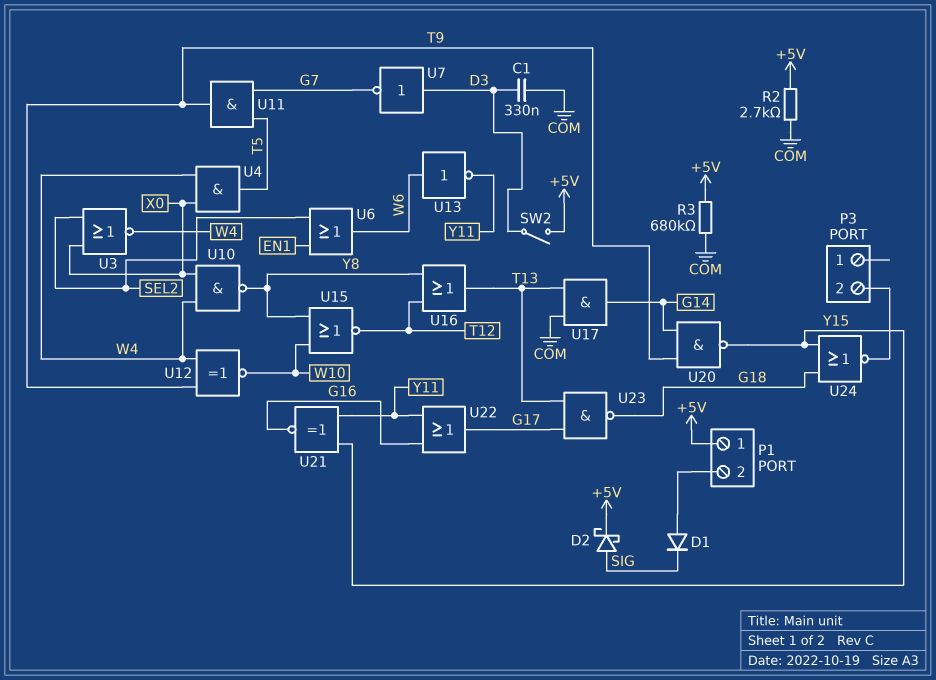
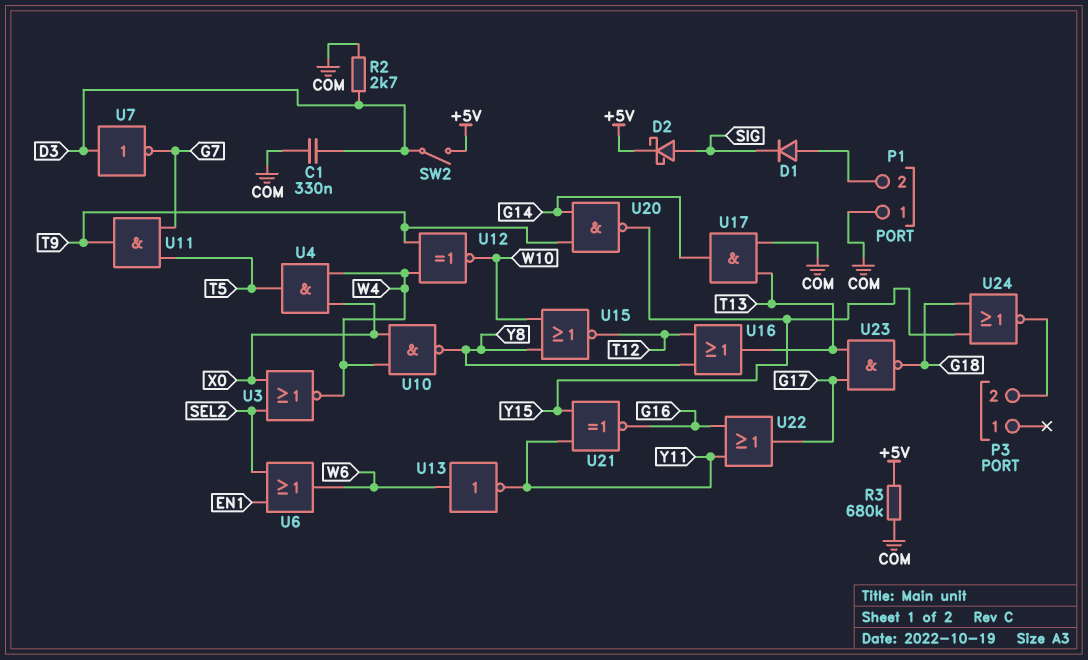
P1 pin 1: +5V -> COM
R2: 2.7k (+5V, COM) -> 2.7k (COM, D3)

